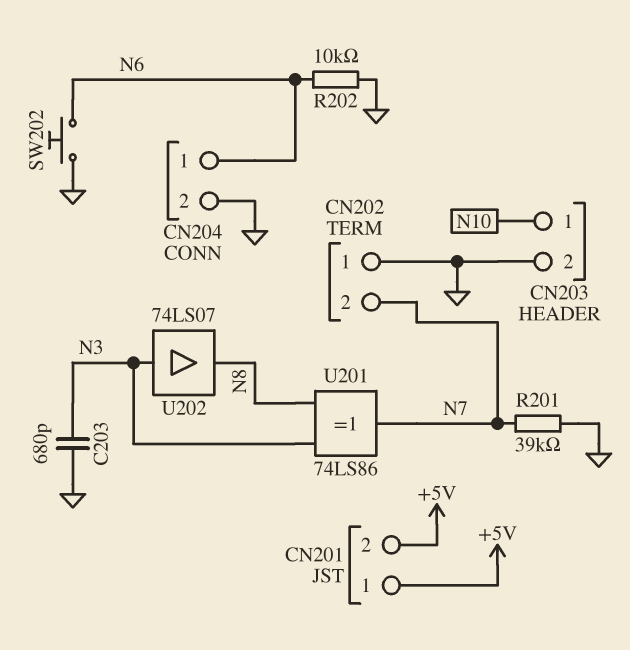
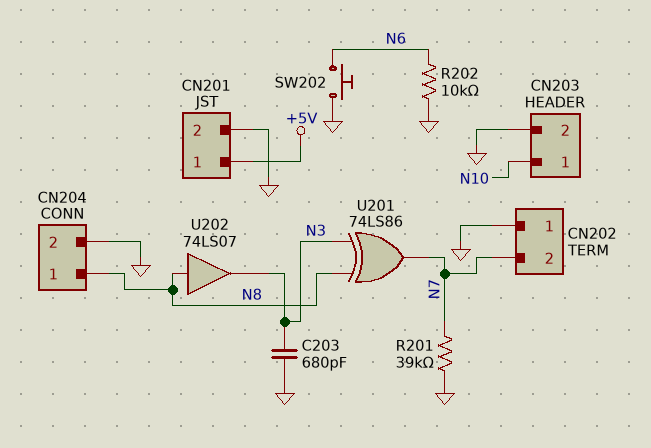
CN201 pin 2: +5V -> GND
CN204 pin 1: N6 -> N8
U202: buffer 74LS07 (in N3, out N8) -> buffer 74LS07 (in N8, out N3)

